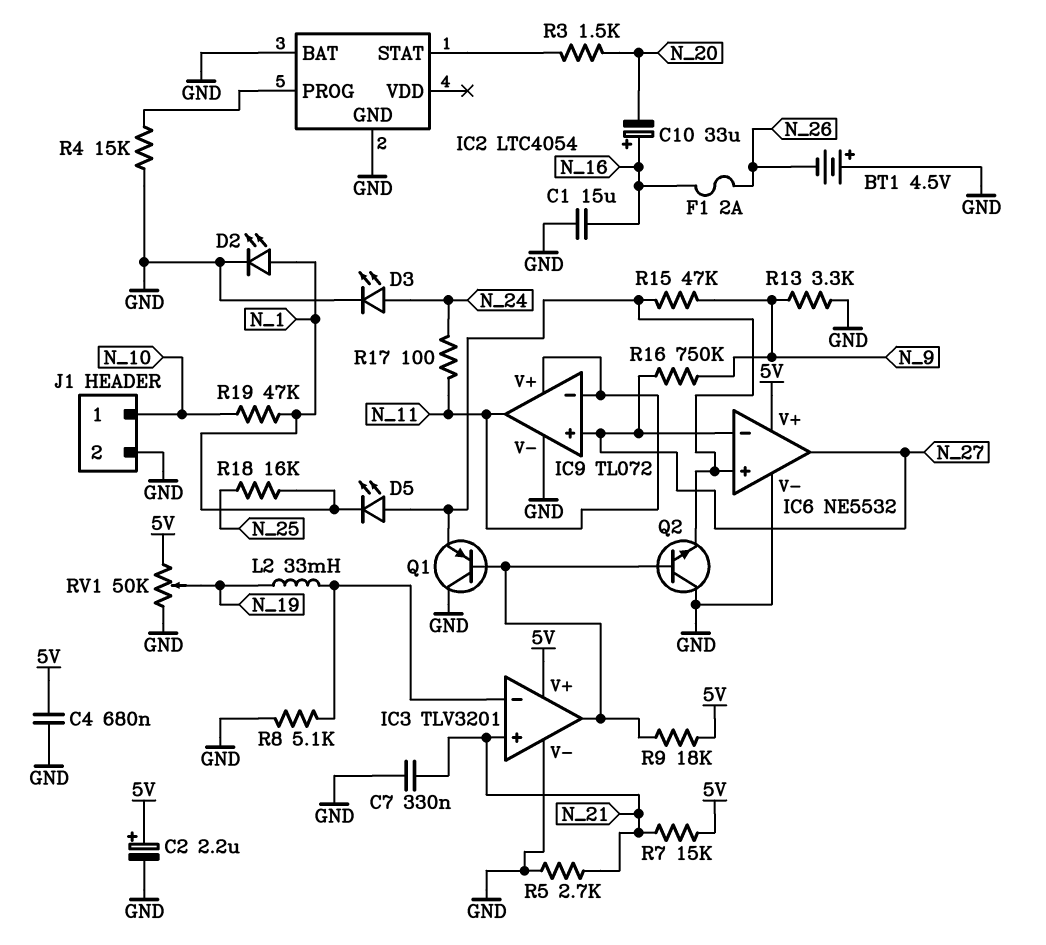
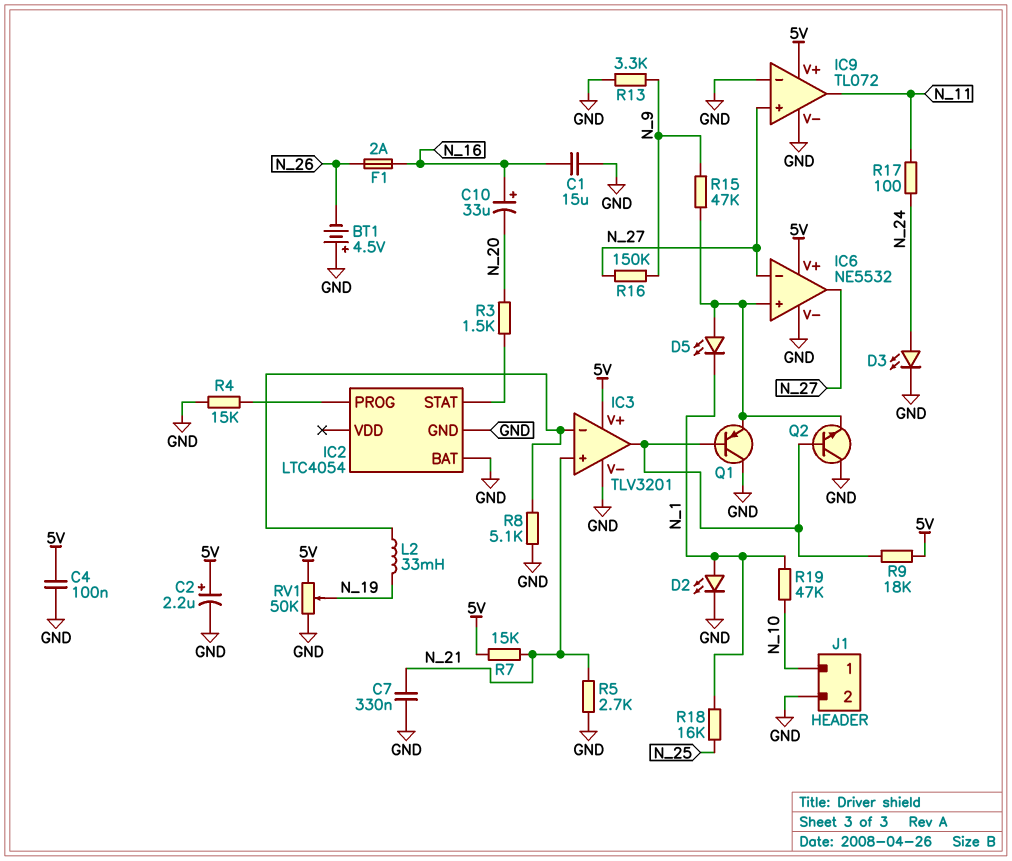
C4: 680nF (5V, GND) -> 100nF (5V, GND)
IC9 pin V+: N_11 -> 5V
IC9 pin in-: N_11 -> GND
R16: 750k (N_9, N_27) -> 150k (N_9, N_27)

